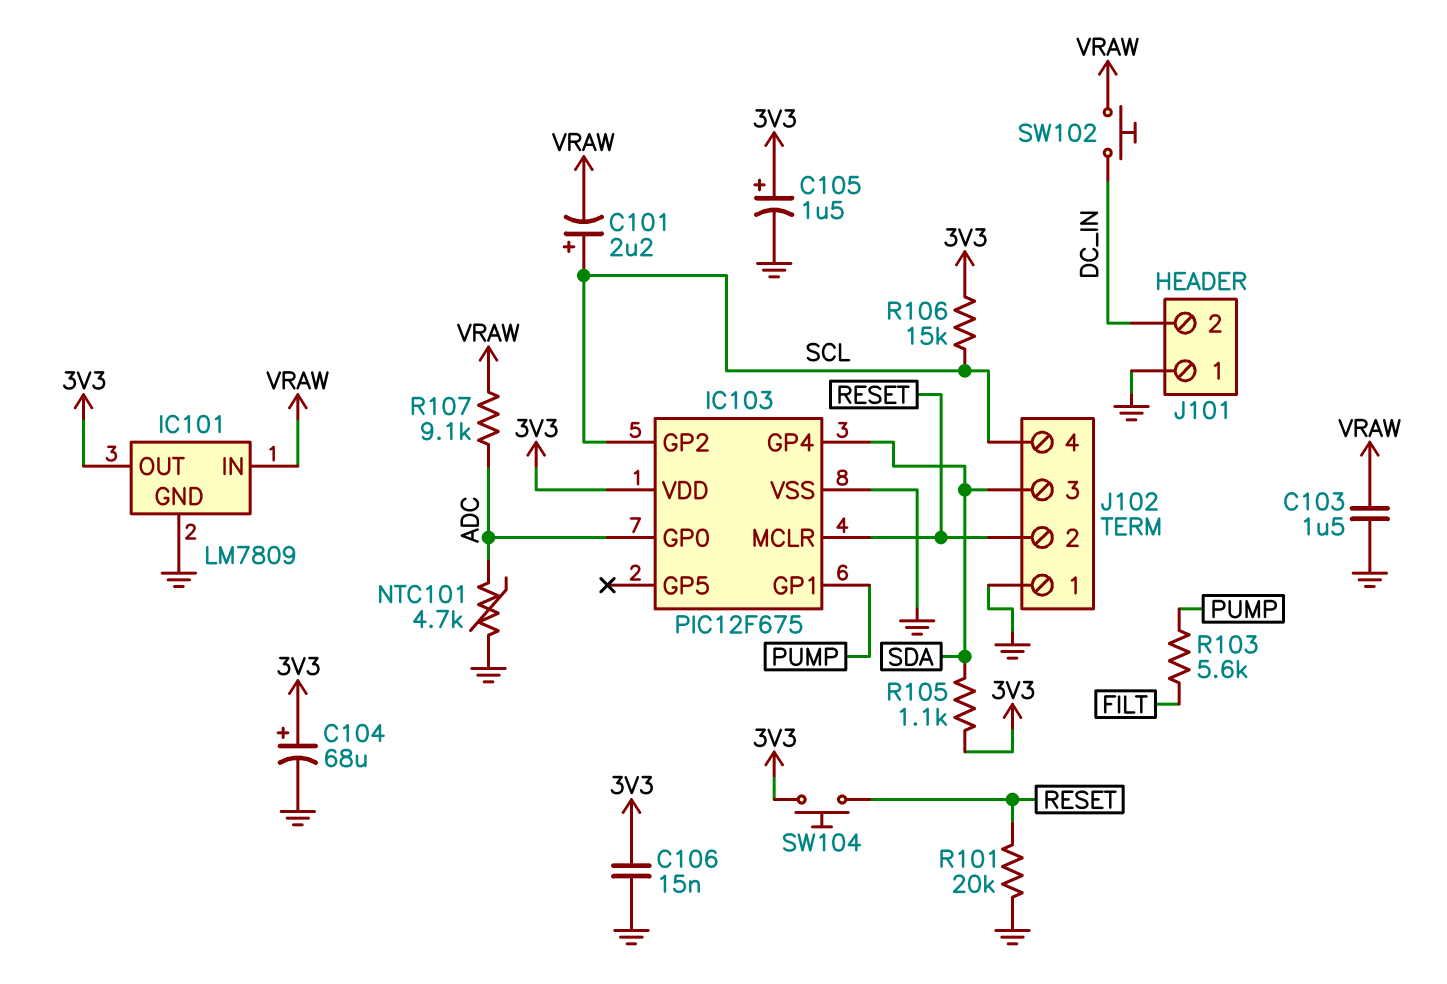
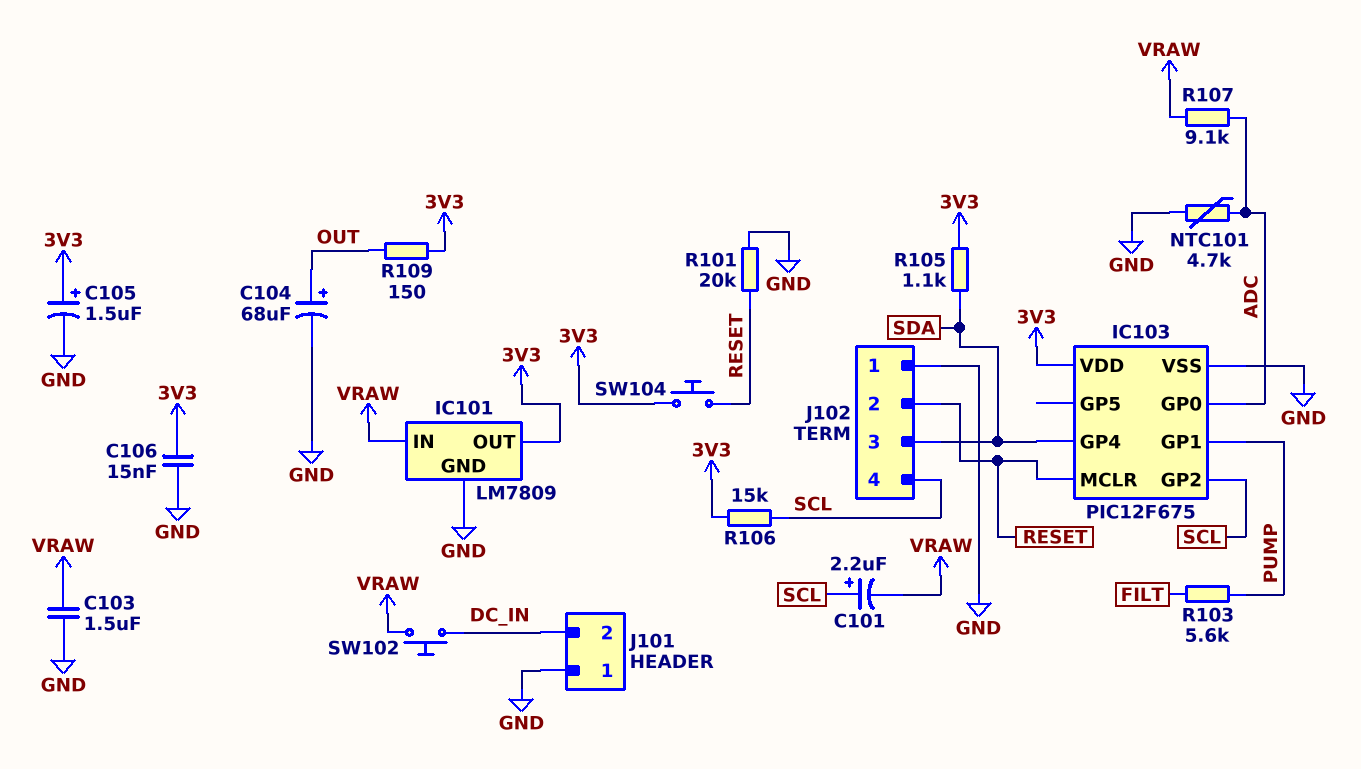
C104: 68uF (plus 3V3, minus GND) -> 68uF (plus OUT, minus GND)
R109: none -> 150 (3V3, OUT)

